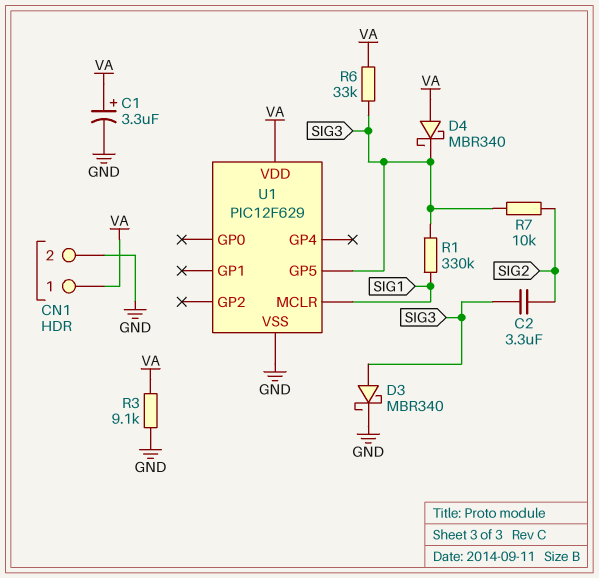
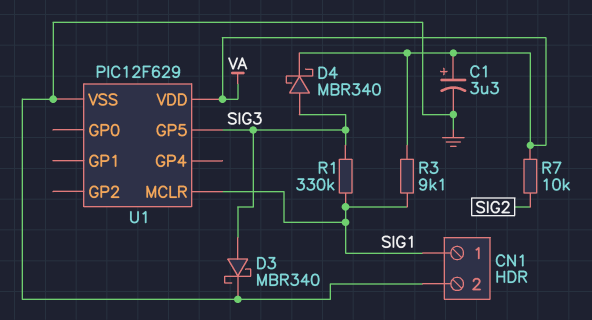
C2: 3.3uF (SIG2, SIG3) -> none
CN1 pin 1: VA -> SIG1
D4: schottky MBR340 (A VA, K SIG3) -> schottky MBR340 (A SIG3, K VA)
R3: 9.1k (GND, VA) -> 9.1k (SIG1, VA)
R6: 33k (SIG3, VA) -> none
R7: 10k (SIG2, SIG3) -> 10k (SIG2, VA)

